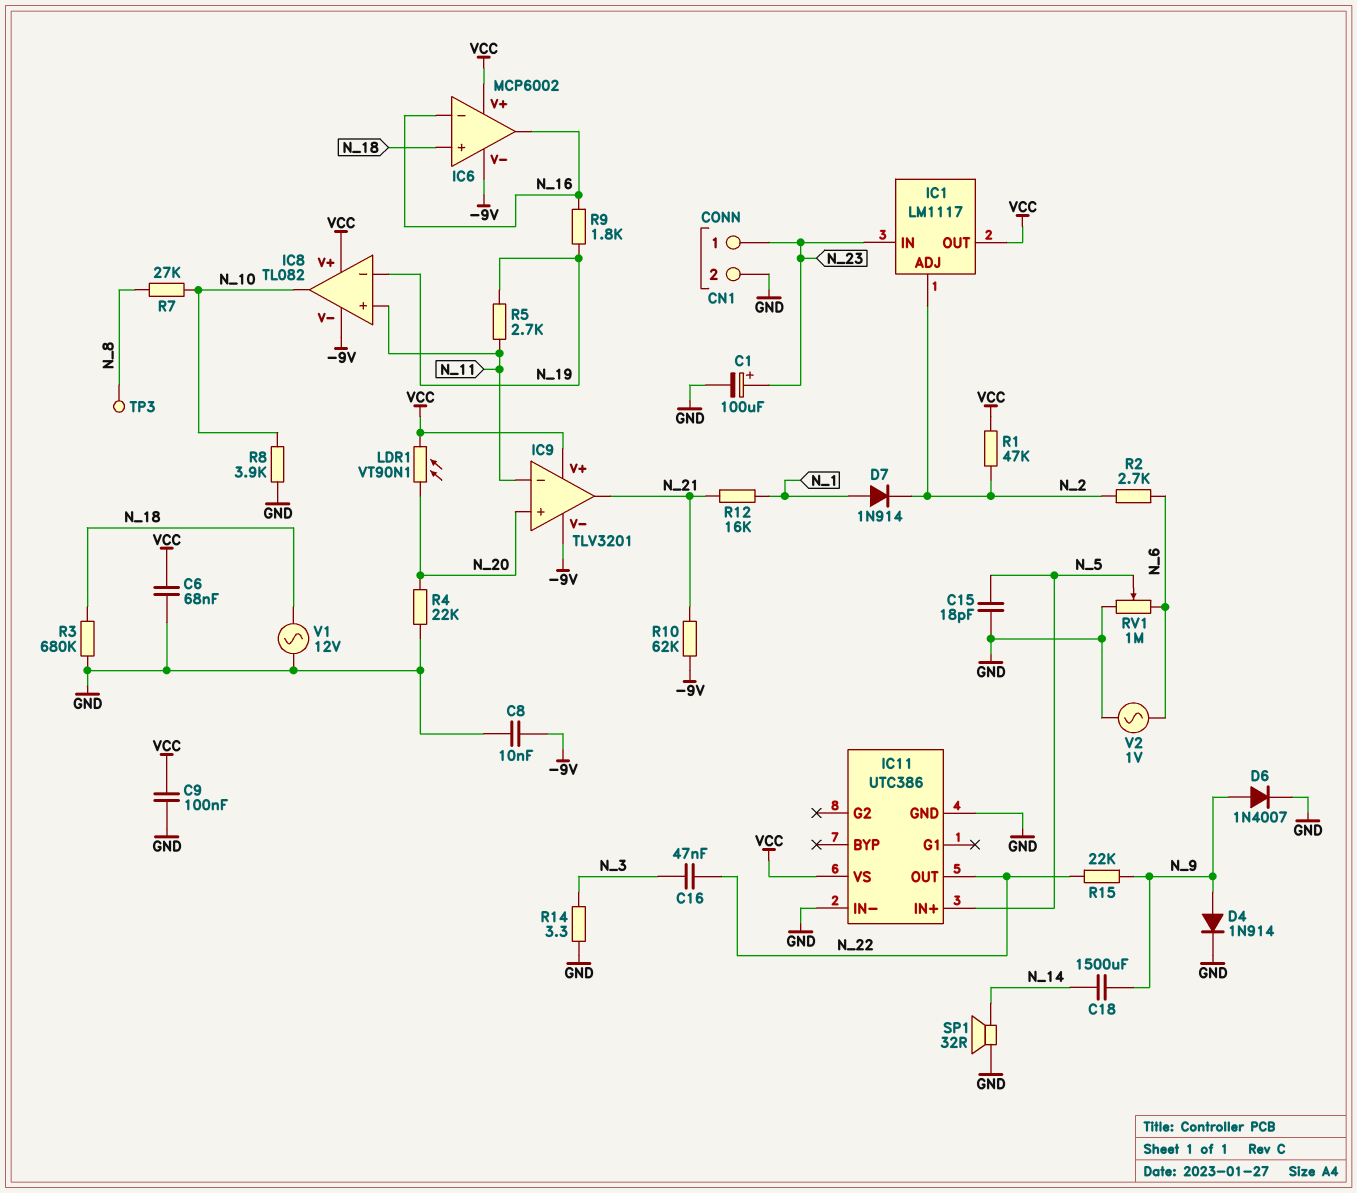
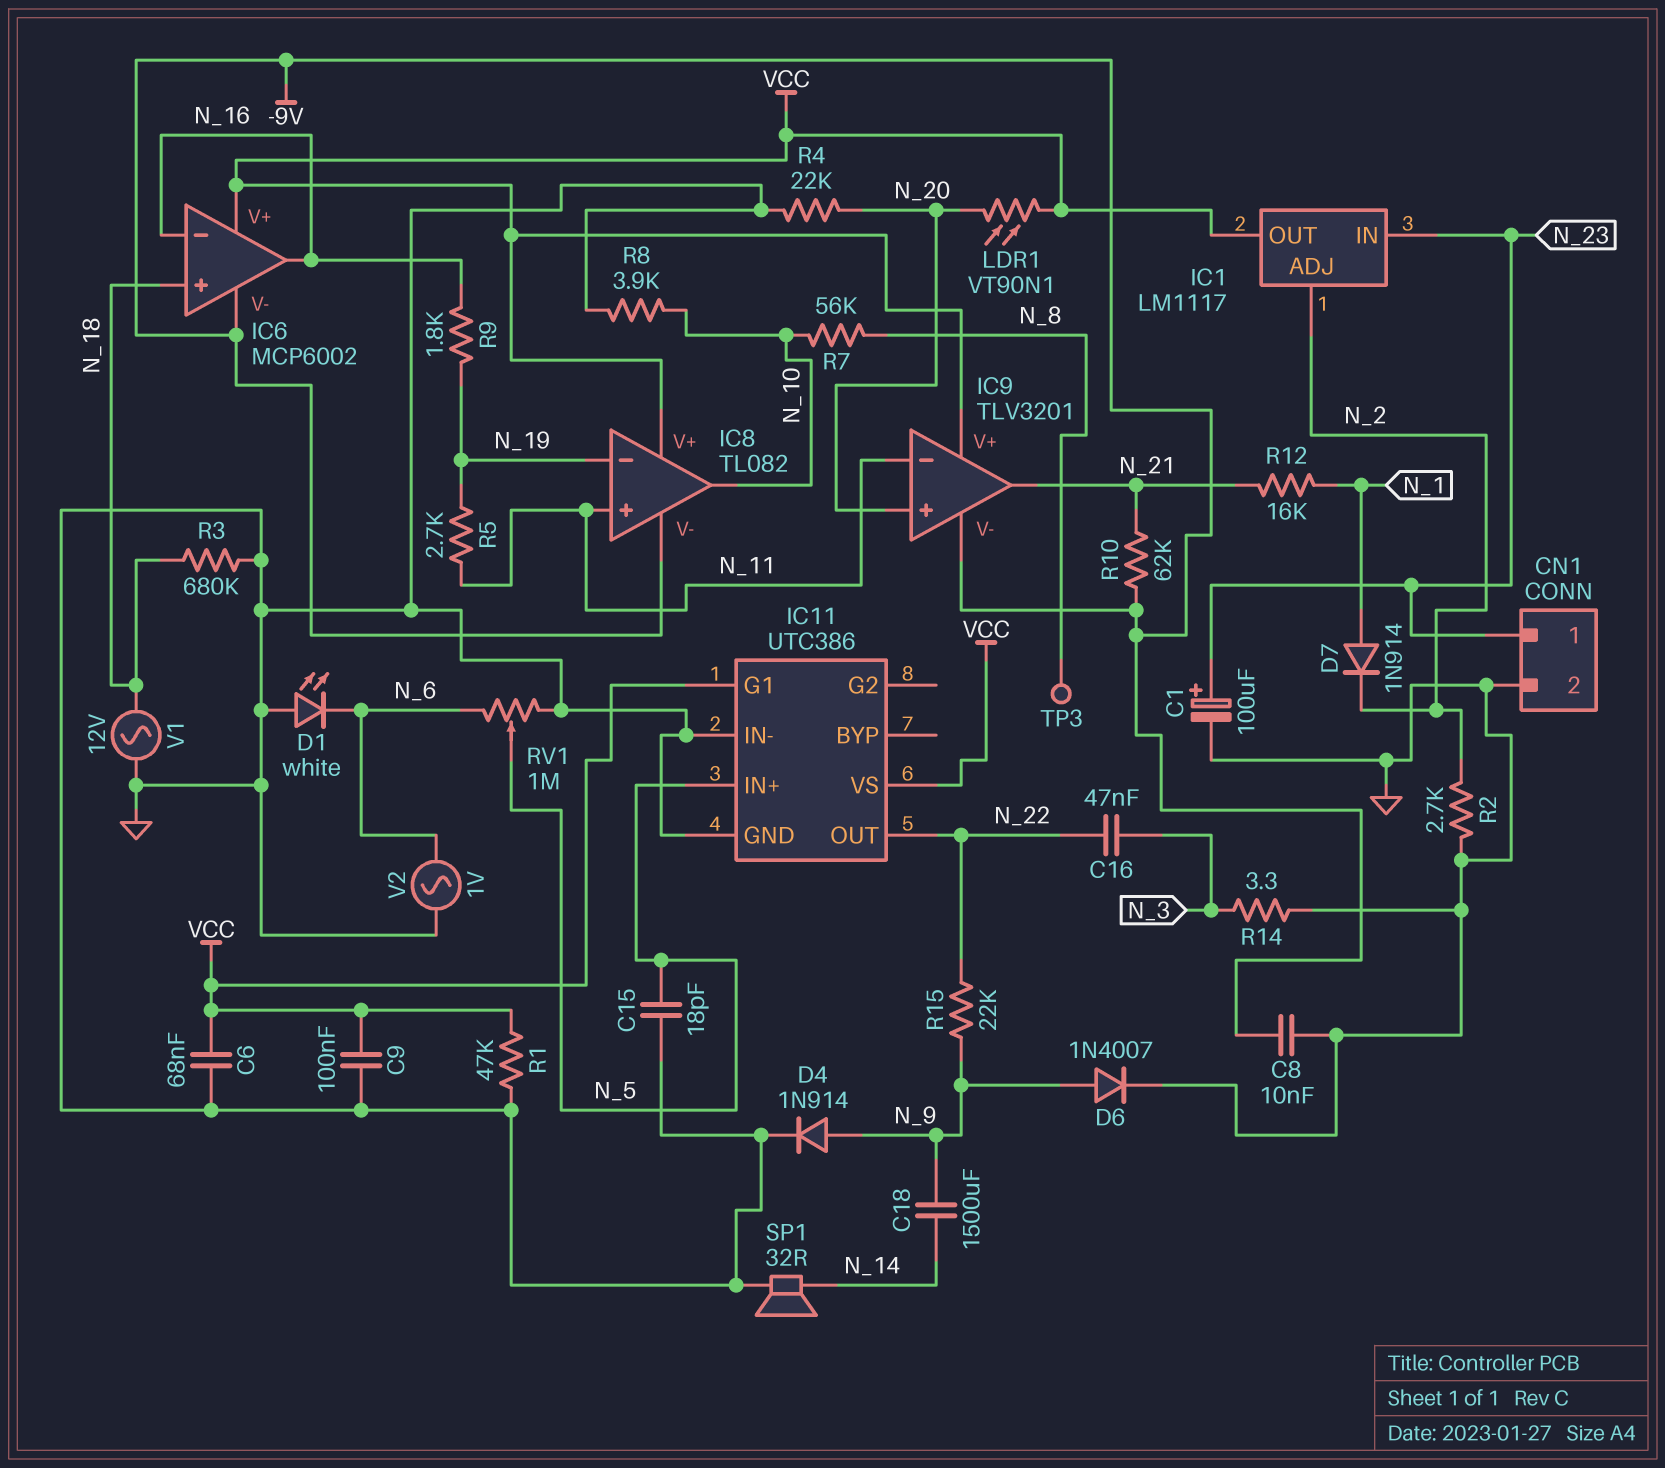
D1: none -> LED white (A GND, K N_6)
IC11 pin G1: none -> VCC
R1: 47k (N_2, VCC) -> 47k (GND, VCC)
R2: 2.7k (N_2, N_6) -> 2.7k (GND, N_2)
R7: 27k (N_8, N_10) -> 56k (N_8, N_10)

